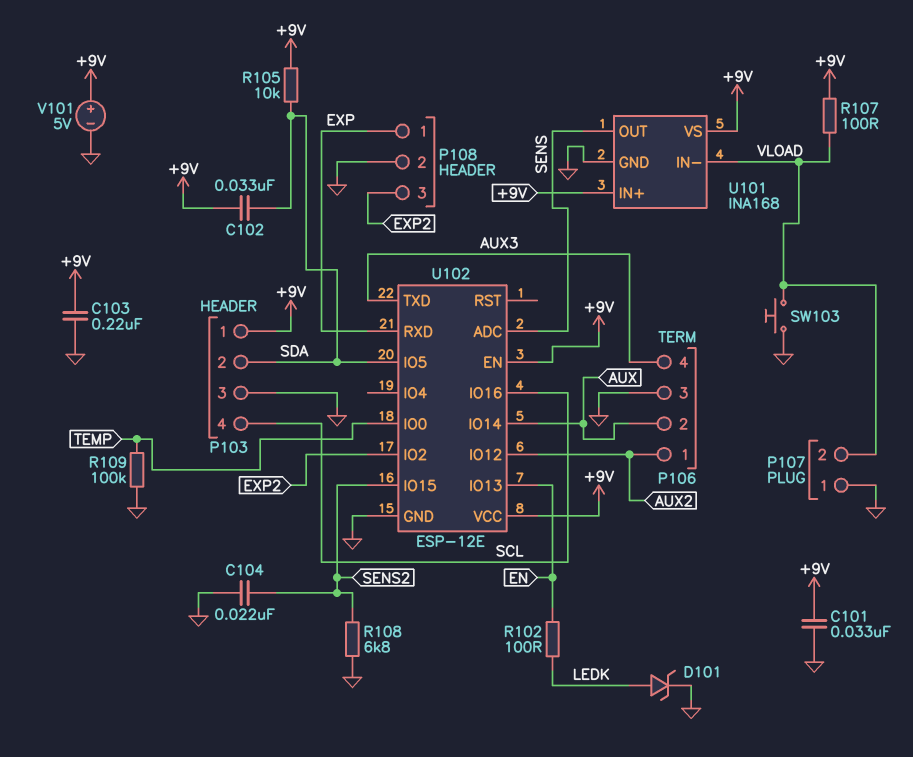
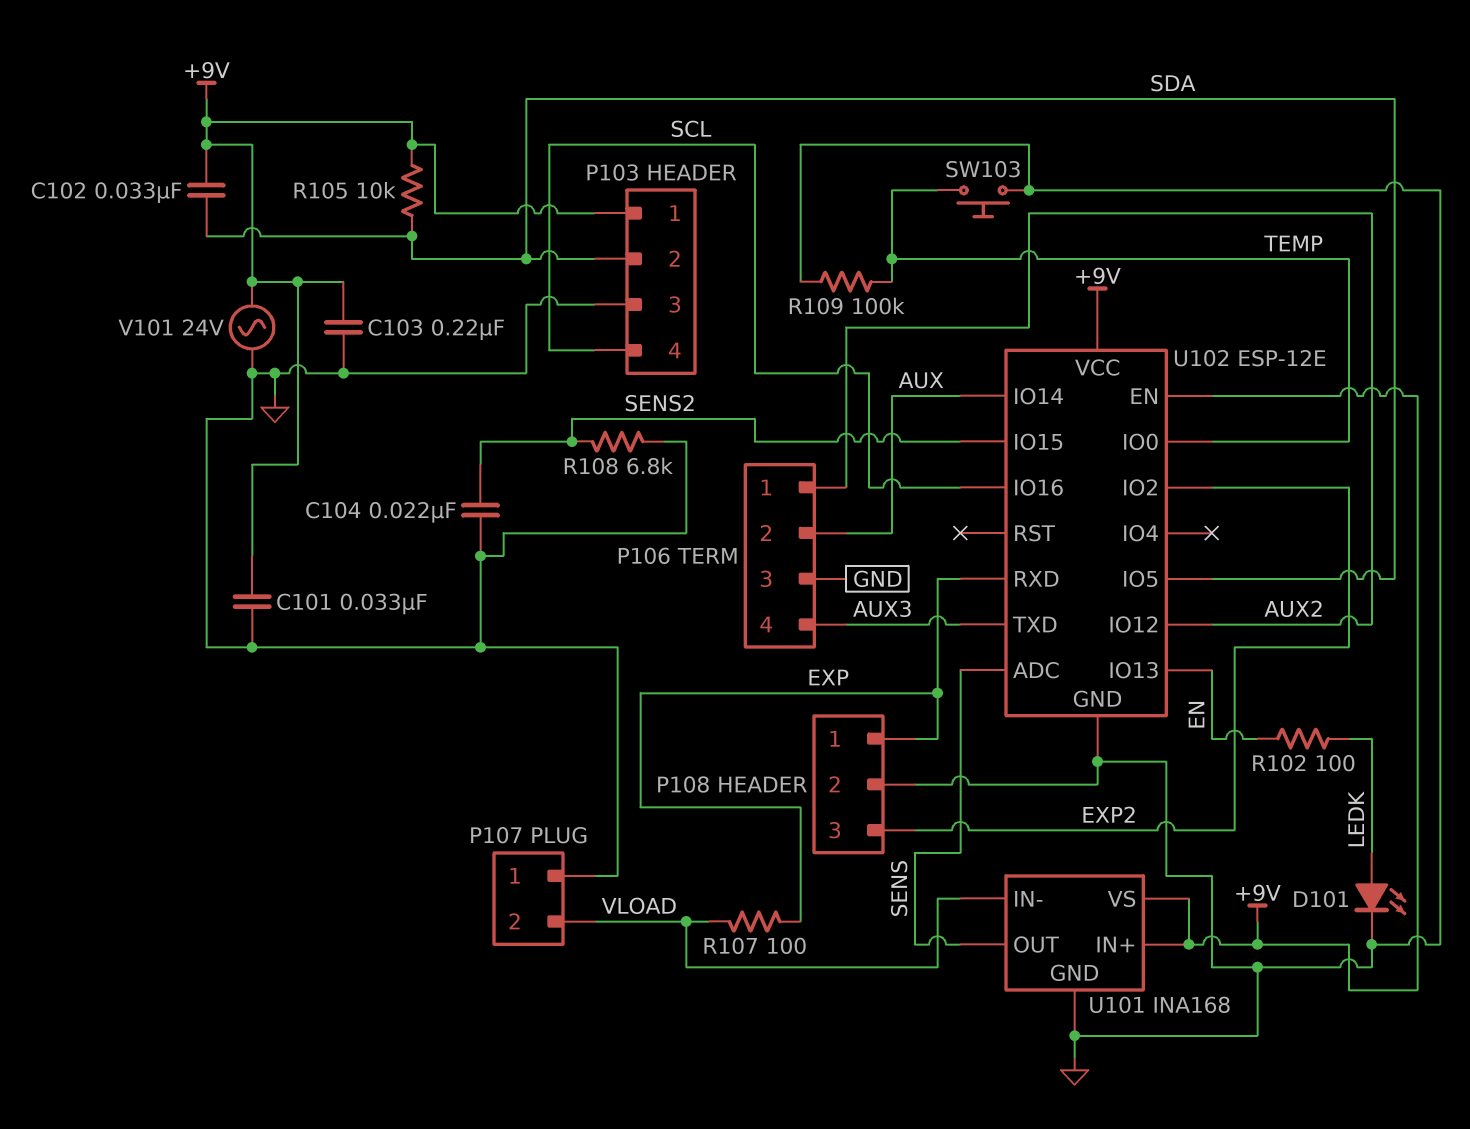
D101: zener (A LEDK, K GND) -> LED (A LEDK, K GND)
R107: 100 (+9V, VLOAD) -> 100 (EXP, VLOAD)
SW103: button (GND, VLOAD) -> button (GND, TEMP)
V101: 5V (plus +9V, minus GND) -> AC 24V (+9V, GND)

